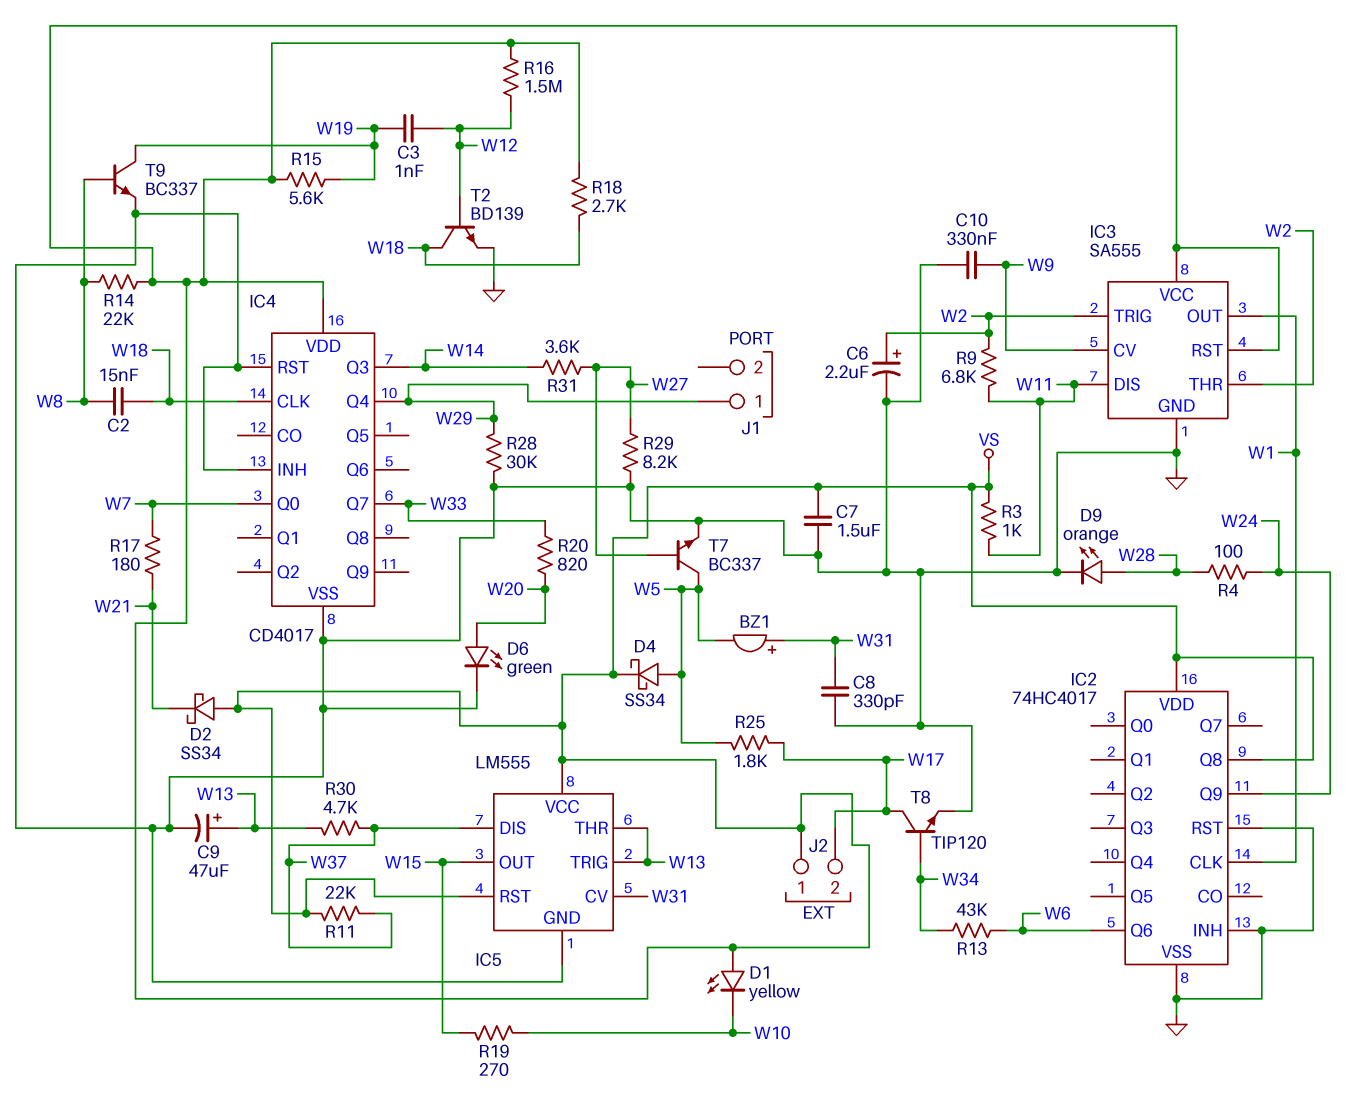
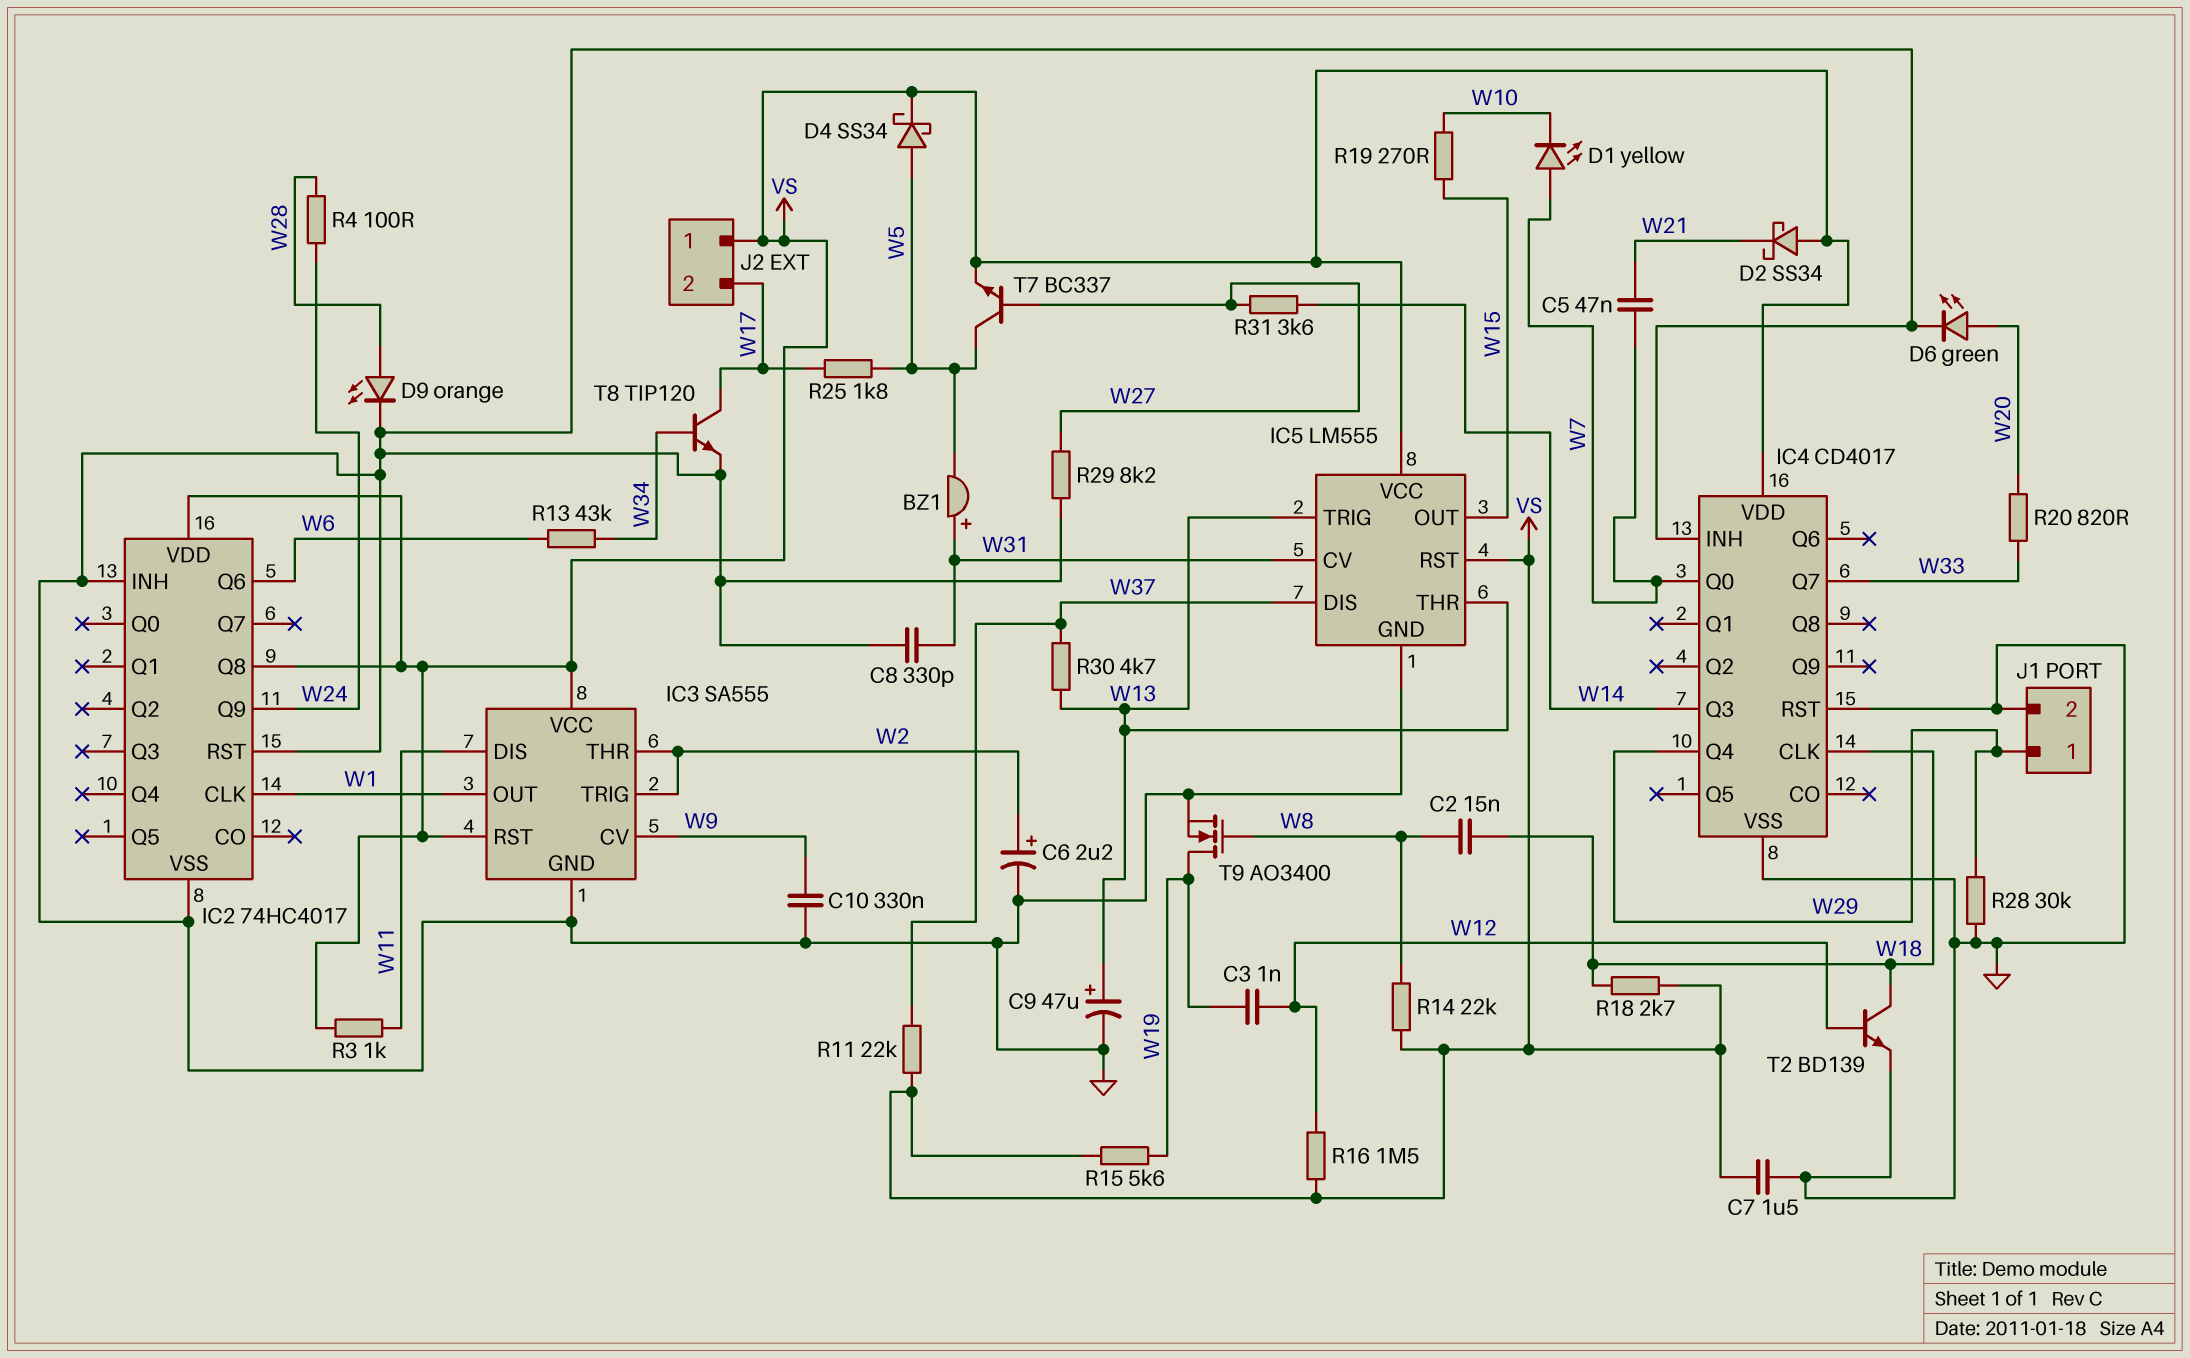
C5: none -> 47nF (W7, W21)
D1: LED yellow (A VS, K W10) -> LED yellow (A W7, K W10)
J1 pin 2: none -> GND
R9: 6.8k (W2, W11) -> none
R17: 180 (W7, W21) -> none
T7: NPN BC337 (B W27, C W5, E GND) -> NPN BC337 (B W27, C W5, E VS)
T9: NPN BC337 (B W8, C W19, E GND) -> NMOS AO3400 (G W8, D W19, S GND)

